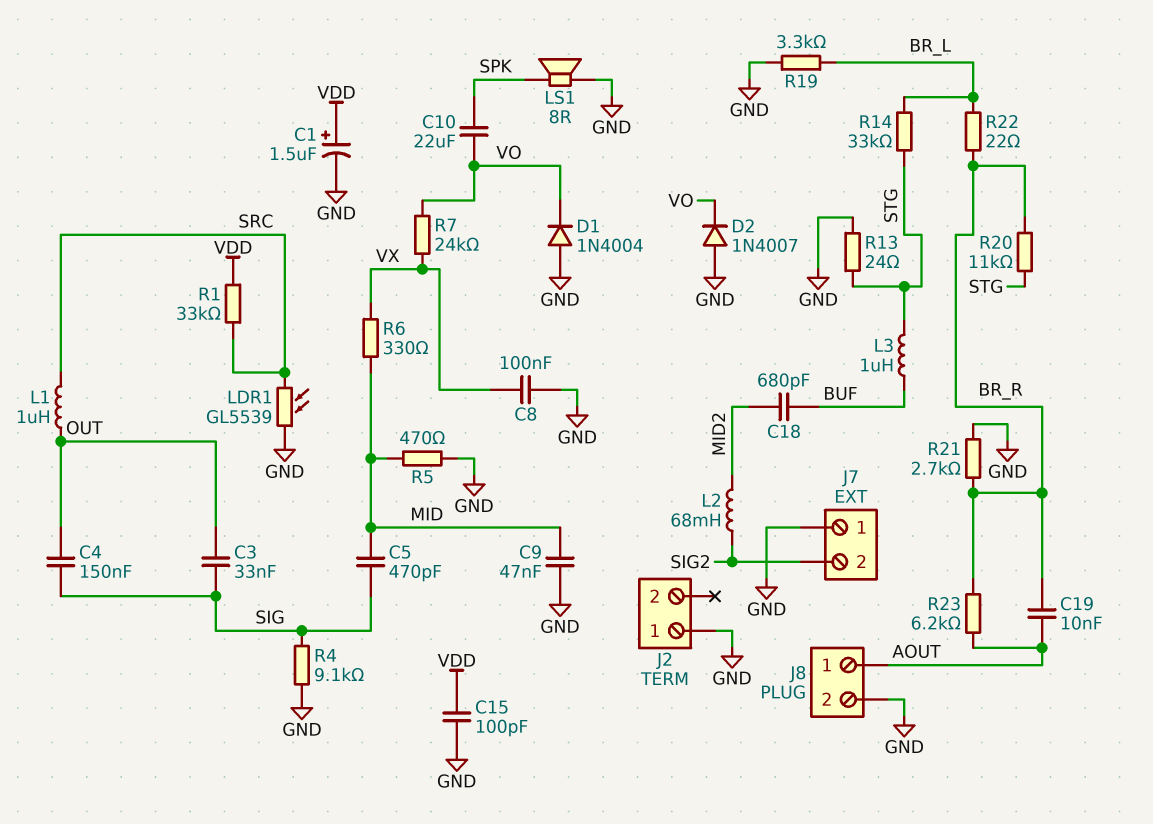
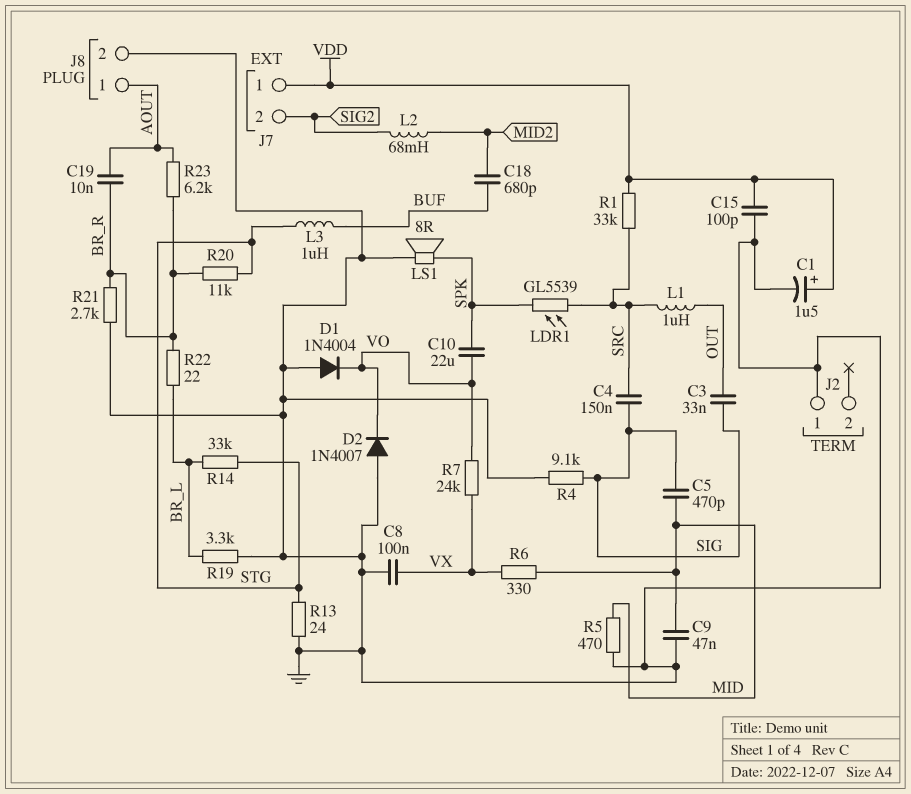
C4: 150nF (OUT, SIG) -> 150nF (SIG, SRC)
J7 pin 1: GND -> VDD
LDR1: GL5539 (GND, SRC) -> GL5539 (SPK, SRC)

